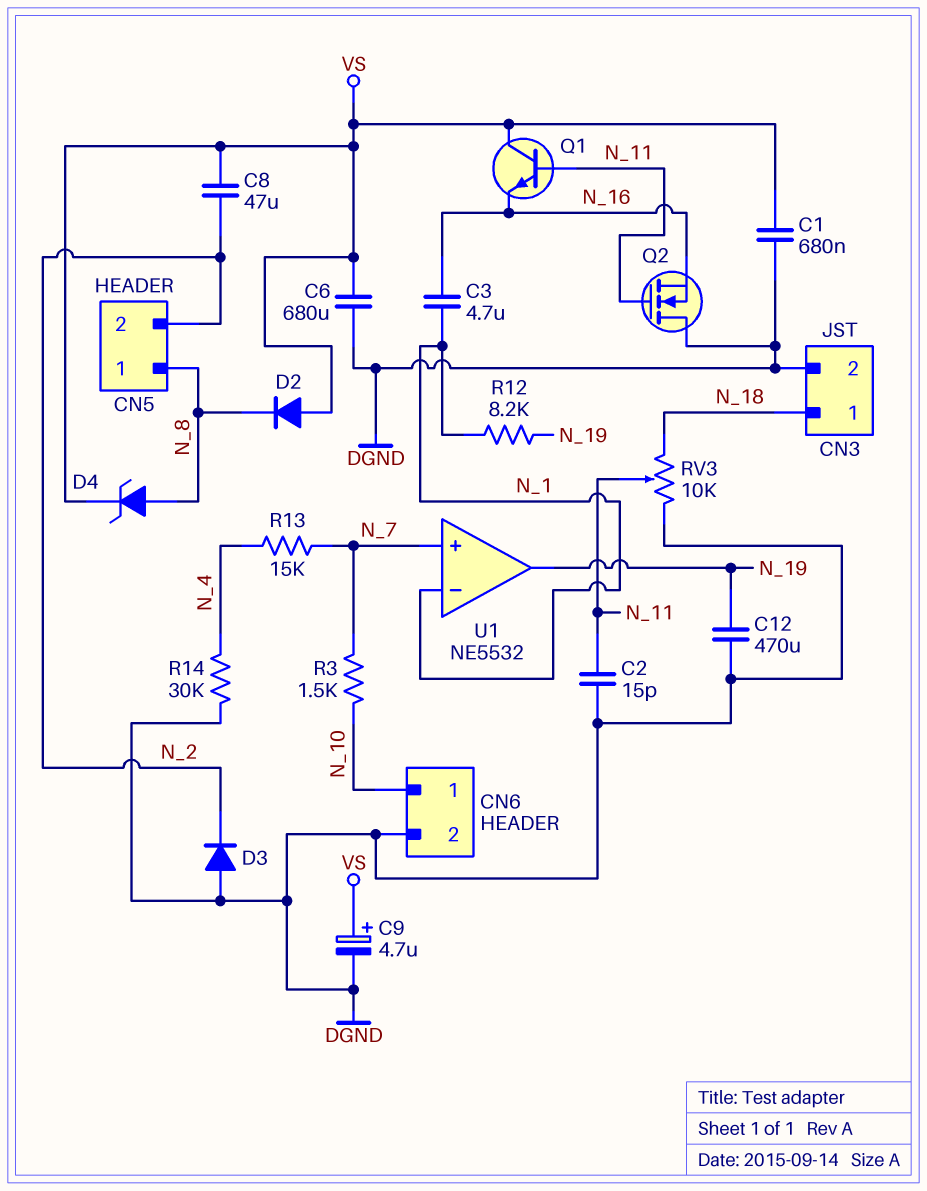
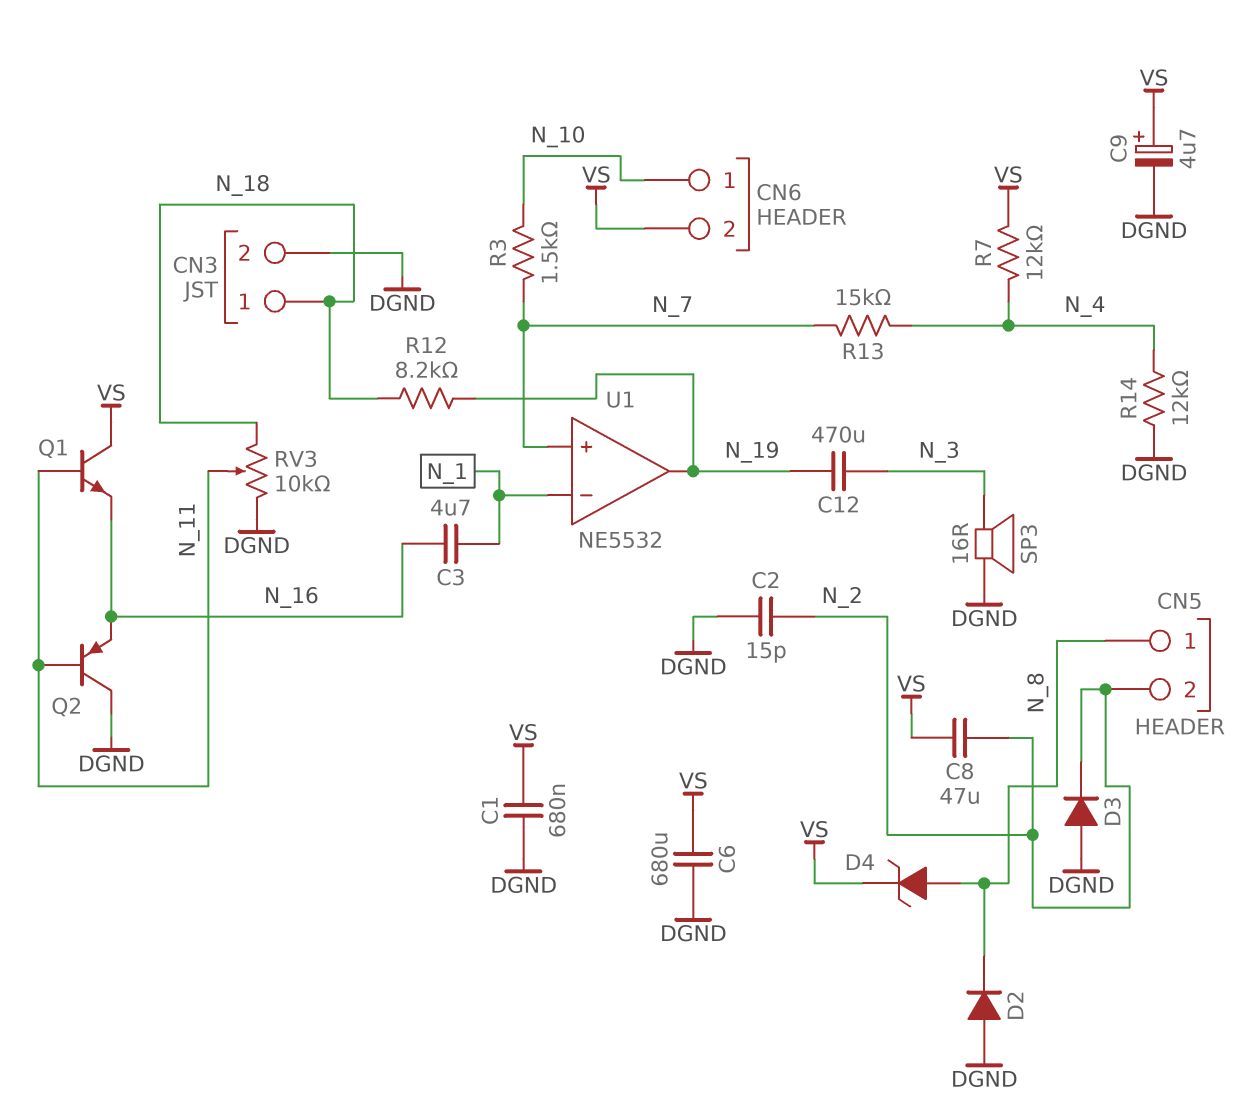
C2: 15pF (DGND, N_11) -> 15pF (DGND, N_2)
C12: 470uF (DGND, N_19) -> 470uF (N_3, N_19)
CN6 pin 2: DGND -> VS
D2: diode (A VS, K N_8) -> diode (A DGND, K N_8)
Q2: NMOS (G N_11, D DGND, S N_16) -> PNP (B N_11, C DGND, E N_16)
R7: none -> 12k (N_4, VS)
R12: 8.2k (N_1, N_19) -> 8.2k (N_18, N_19)
R14: 30k (DGND, N_4) -> 12k (DGND, N_4)
SP3: none -> speaker 16R (DGND, N_3)

